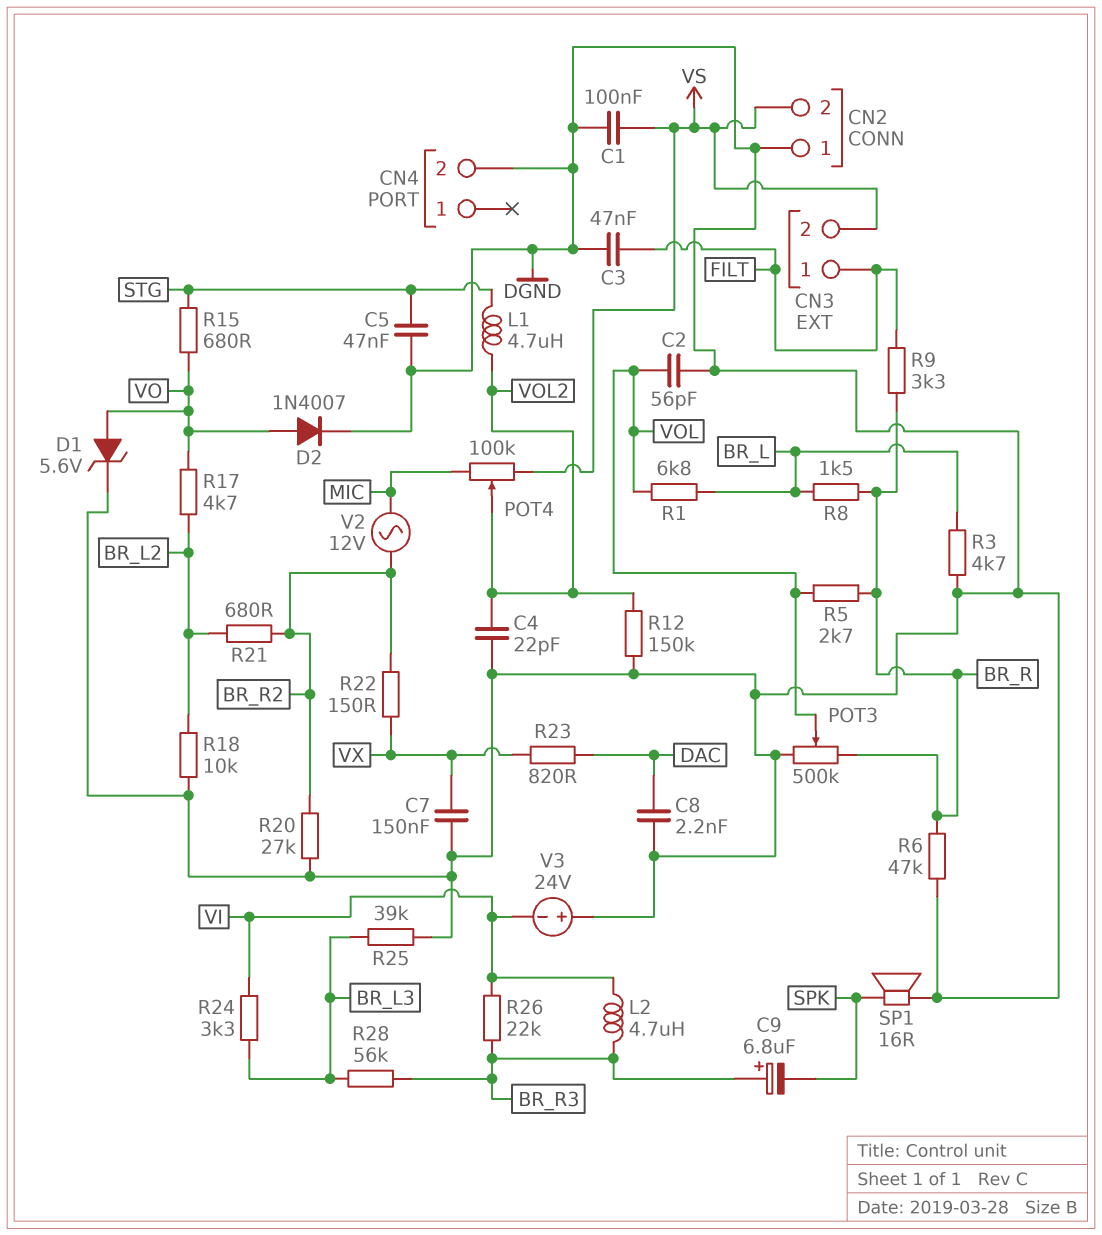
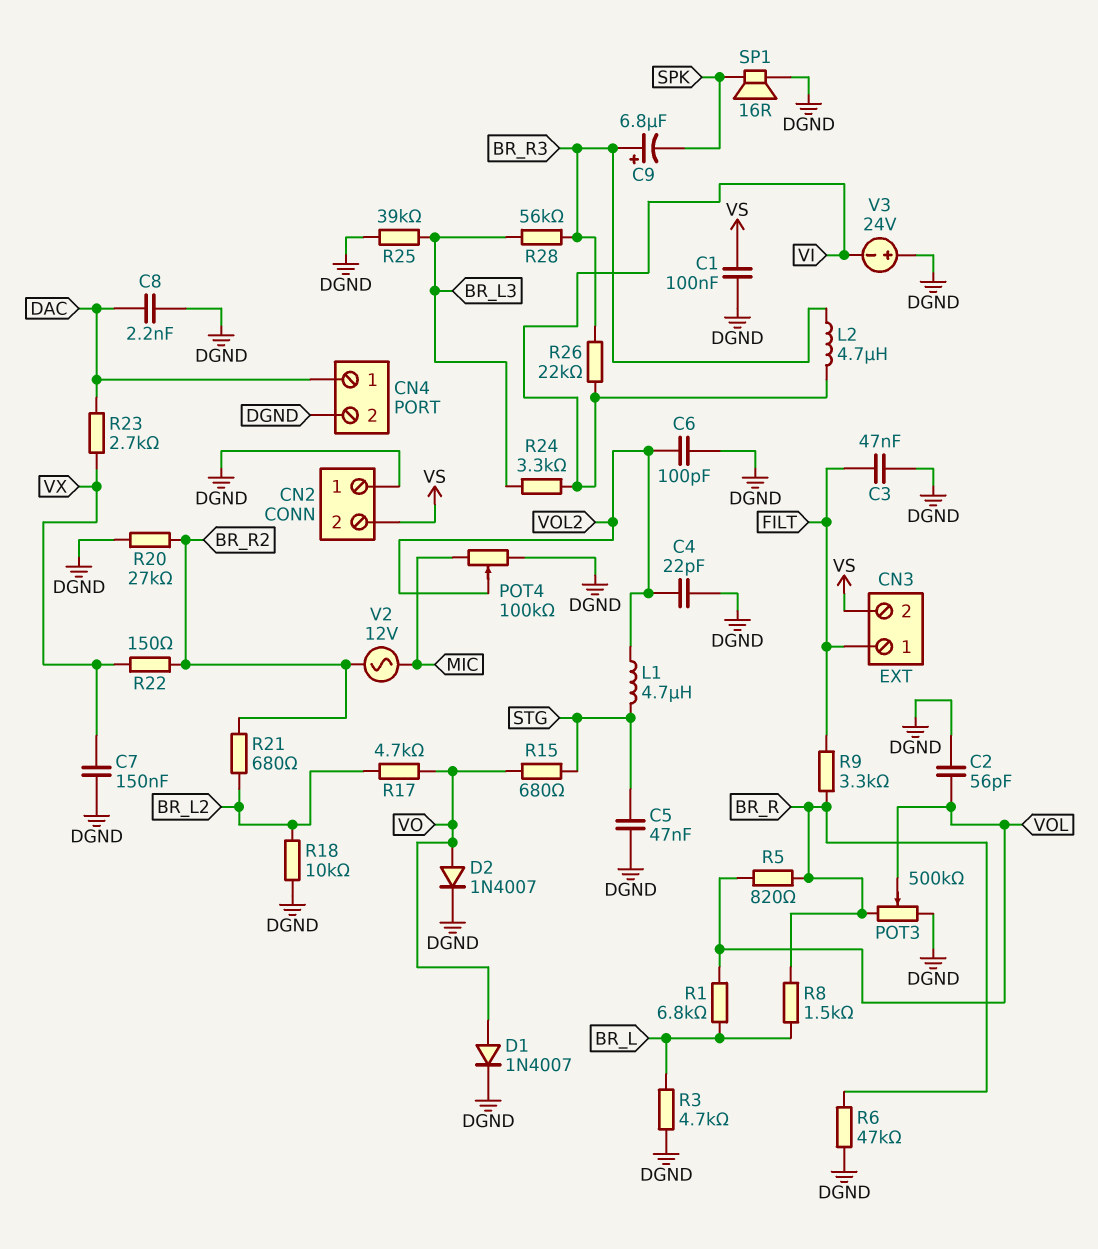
C6: none -> 100pF (DGND, VOL2)
CN4 pin 1: none -> DAC
D1: zener 5.6V (A VO, K DGND) -> diode 1N4007 (A VO, K DGND)
POT4: 100k (MIC, VS, wiper VOL2) -> 100k (DGND, MIC, wiper VOL2)
R5: 2.7k (BR_R, VOL) -> 820 (BR_R, VOL)
R12: 150k (DGND, VOL2) -> none
R23: 820 (DAC, VX) -> 2.7k (DAC, VX)

